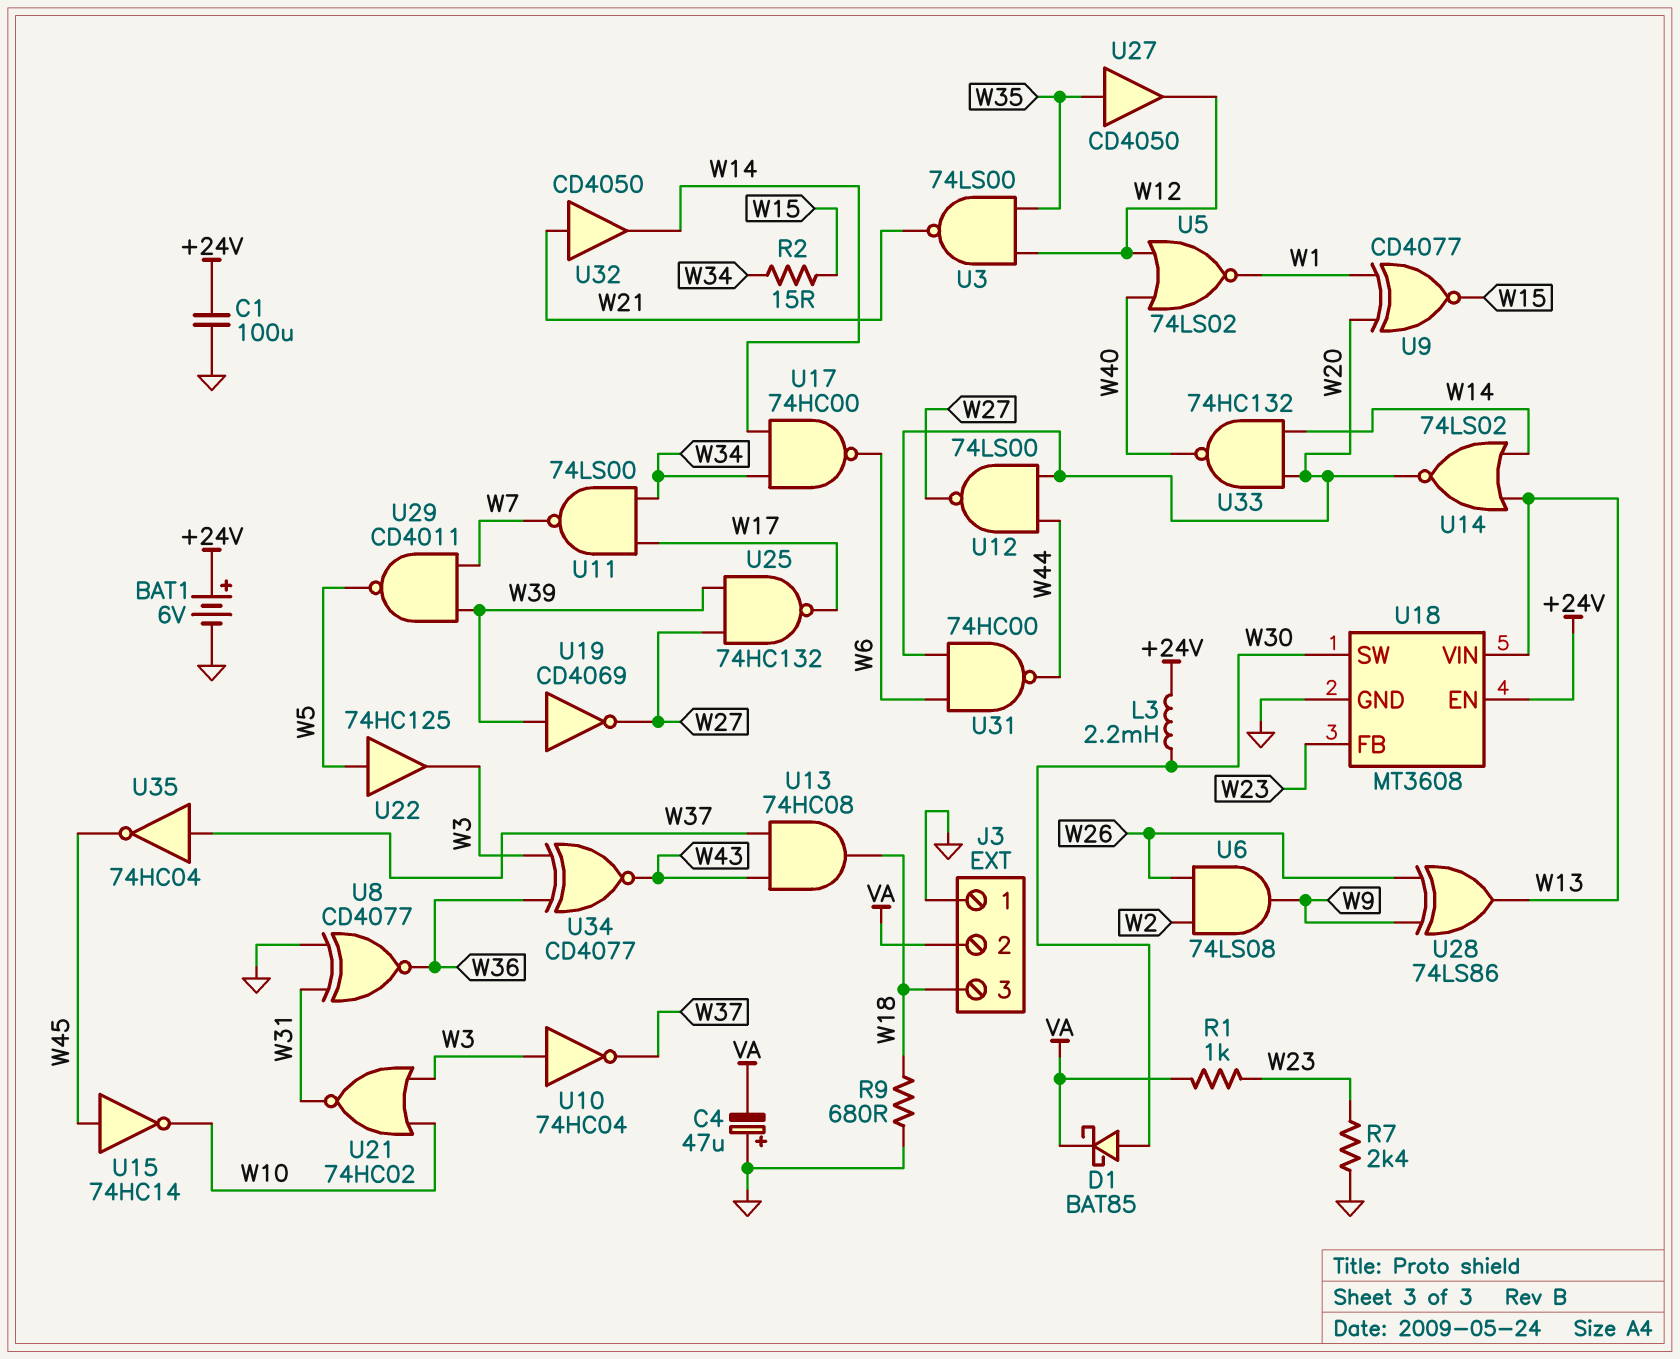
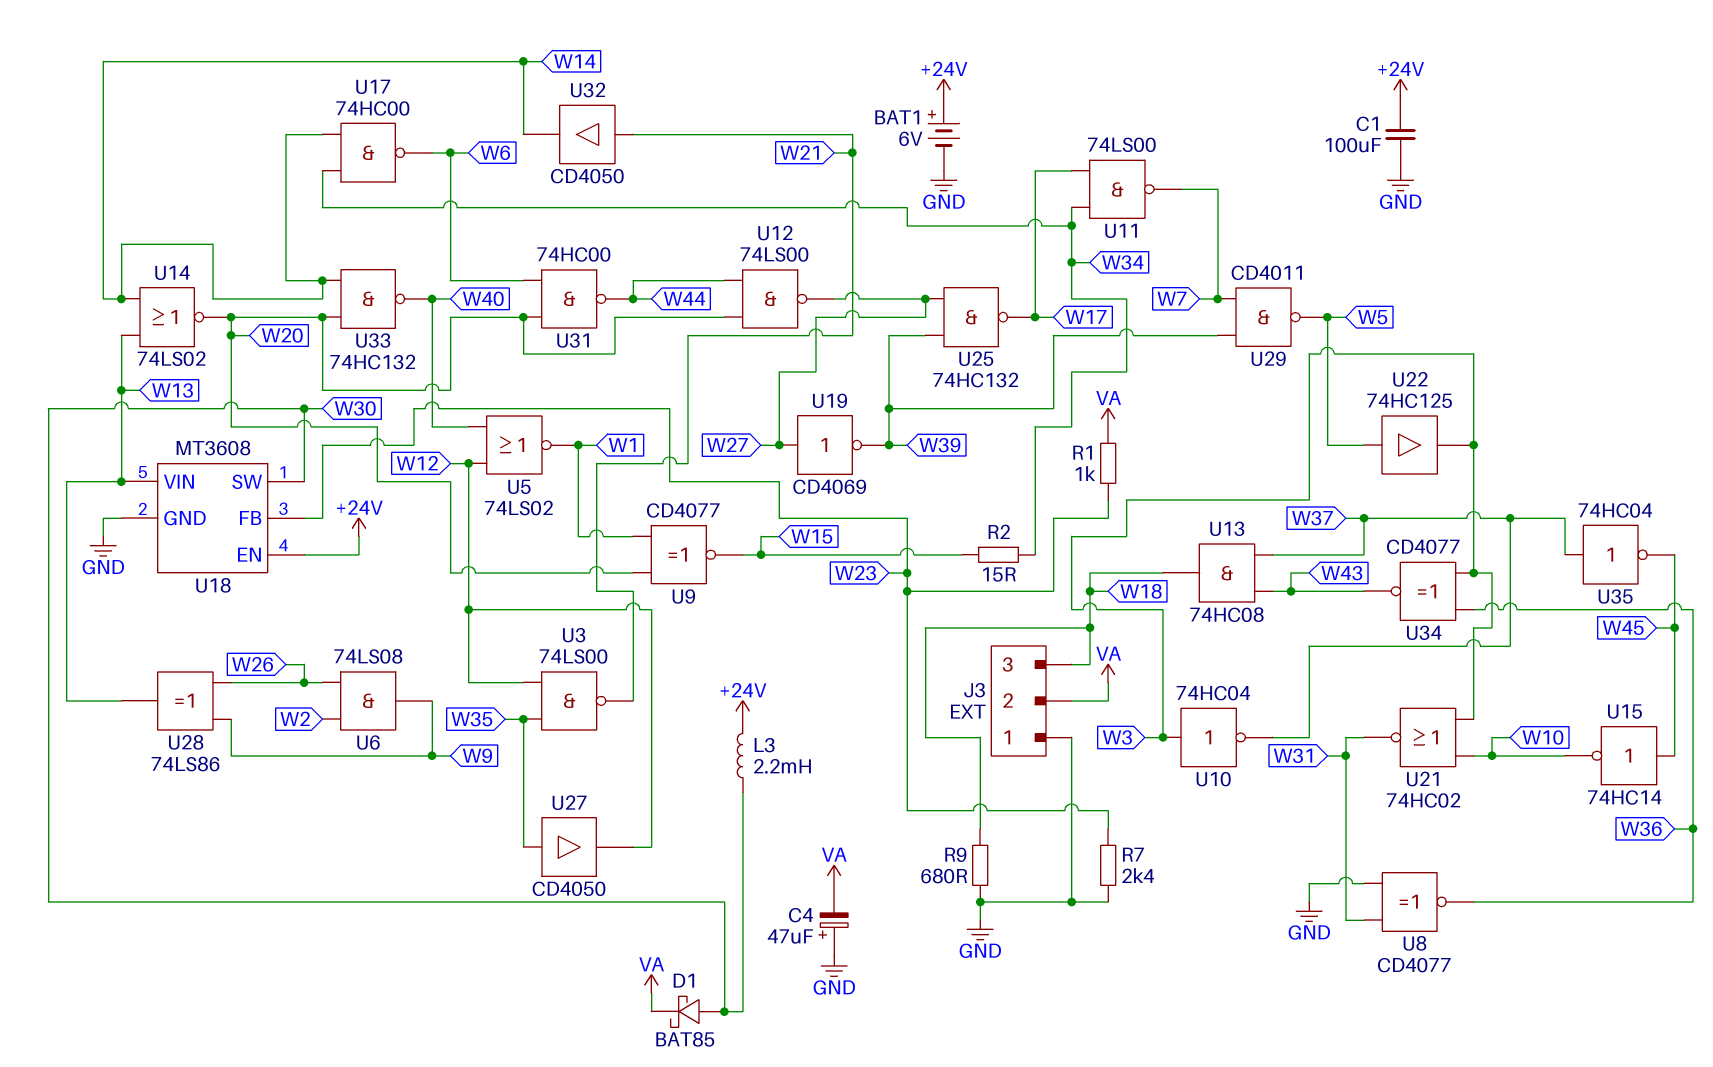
U19: NOT CD4069 (in W39, out W27) -> NOT CD4069 (in W27, out W39)

